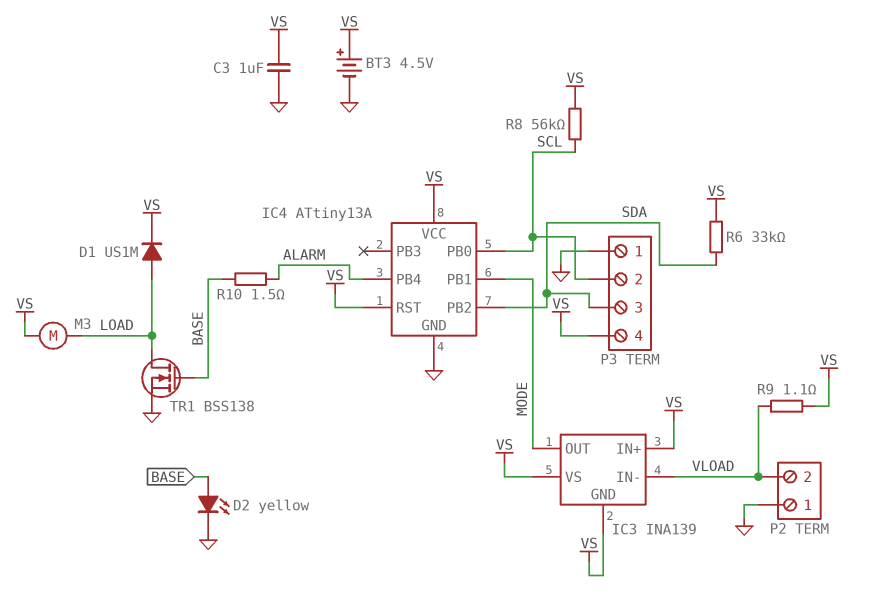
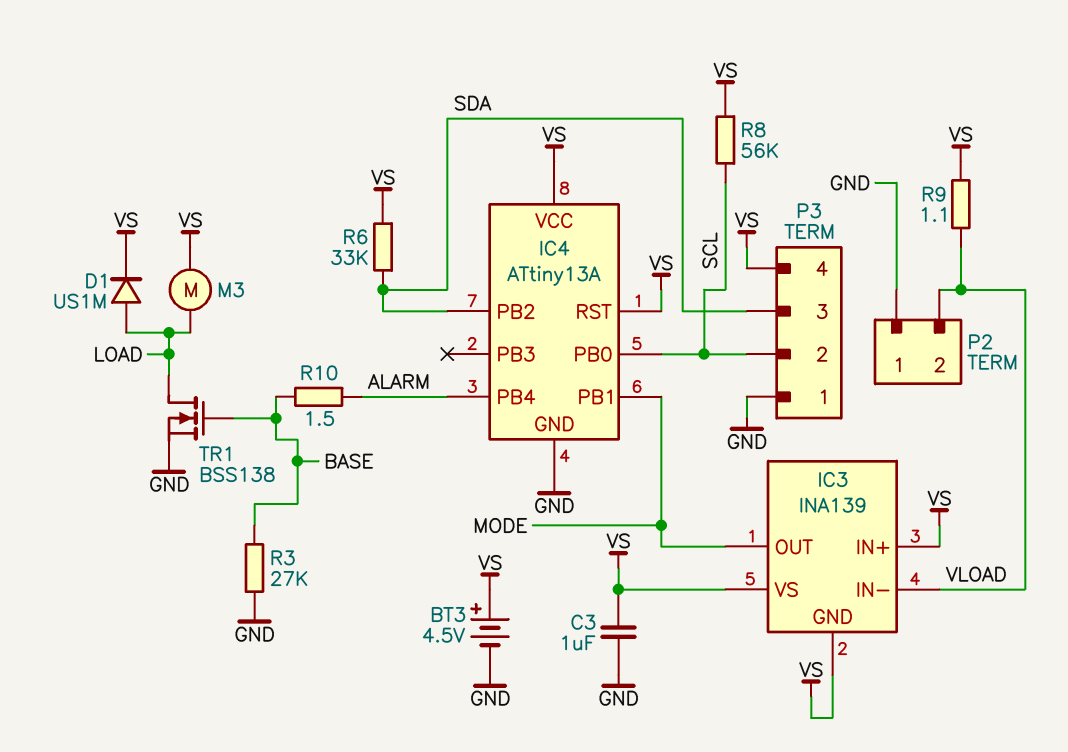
D2: LED yellow (A BASE, K GND) -> none
R3: none -> 27k (BASE, GND)

